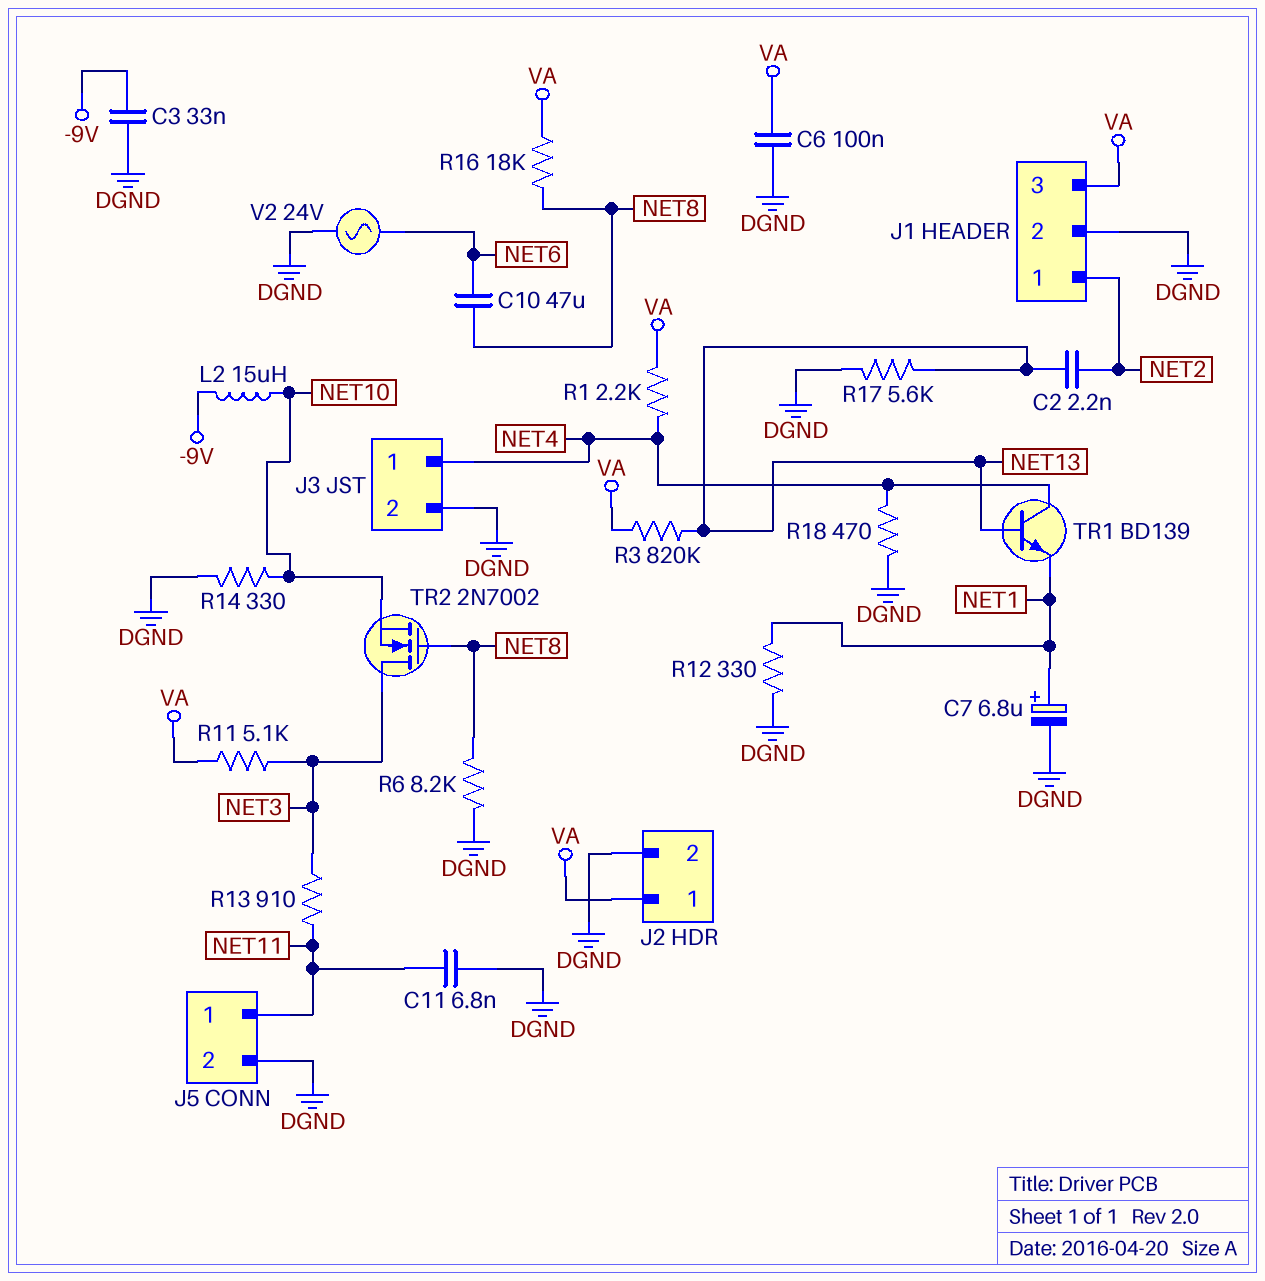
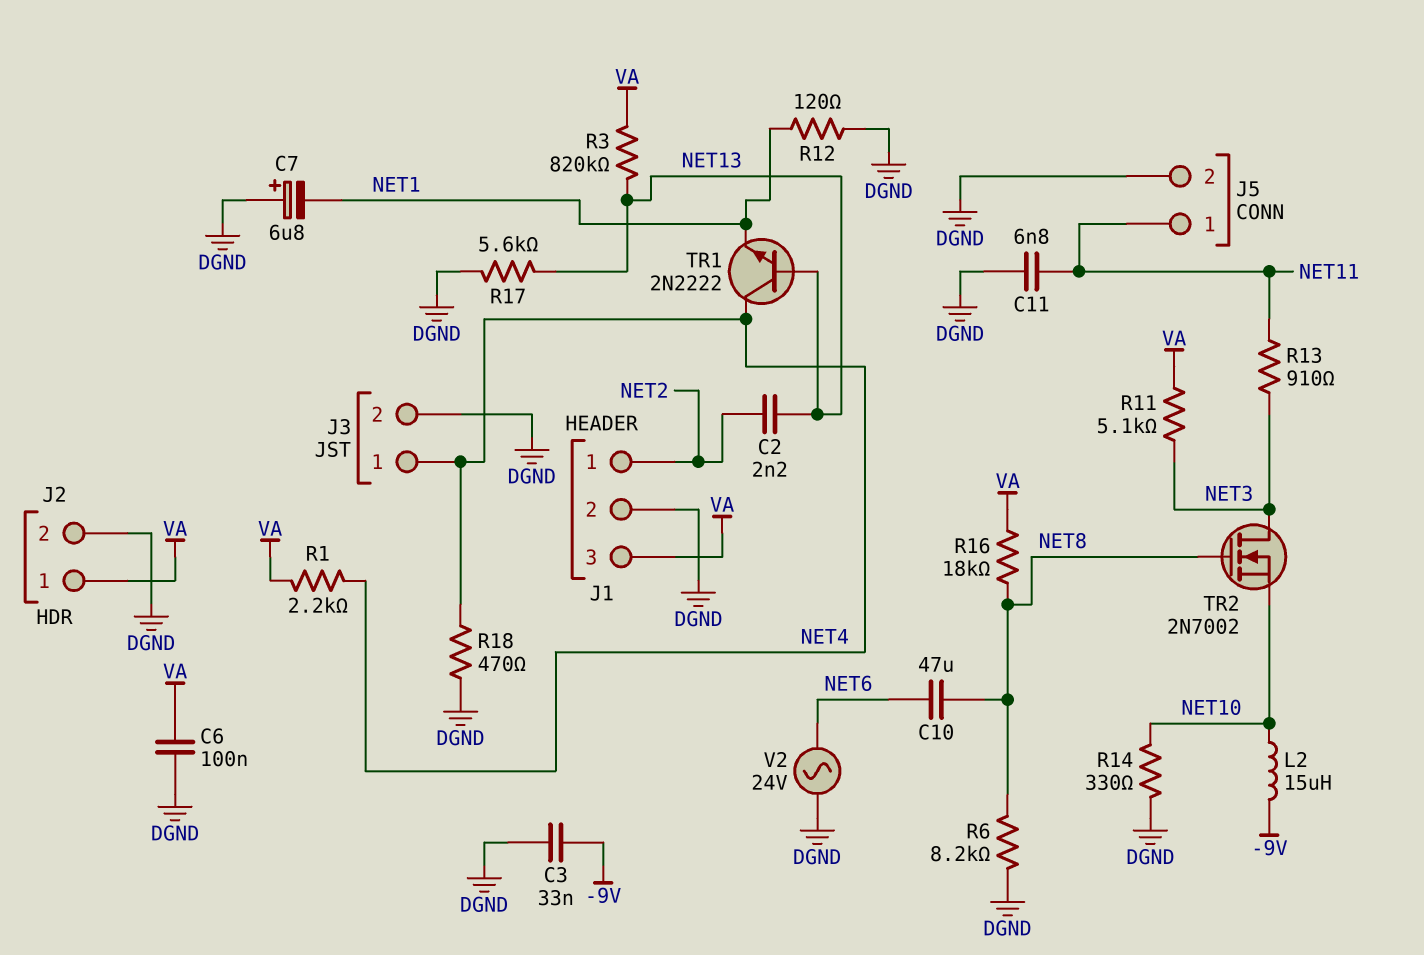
C7: 6.8uF (plus NET1, minus DGND) -> 6.8uF (plus DGND, minus NET1)
R12: 330 (DGND, NET1) -> 120 (DGND, NET1)
TR1: NPN BD139 (B NET13, C NET4, E NET1) -> NPN 2N2222 (B NET13, C NET4, E NET1)

